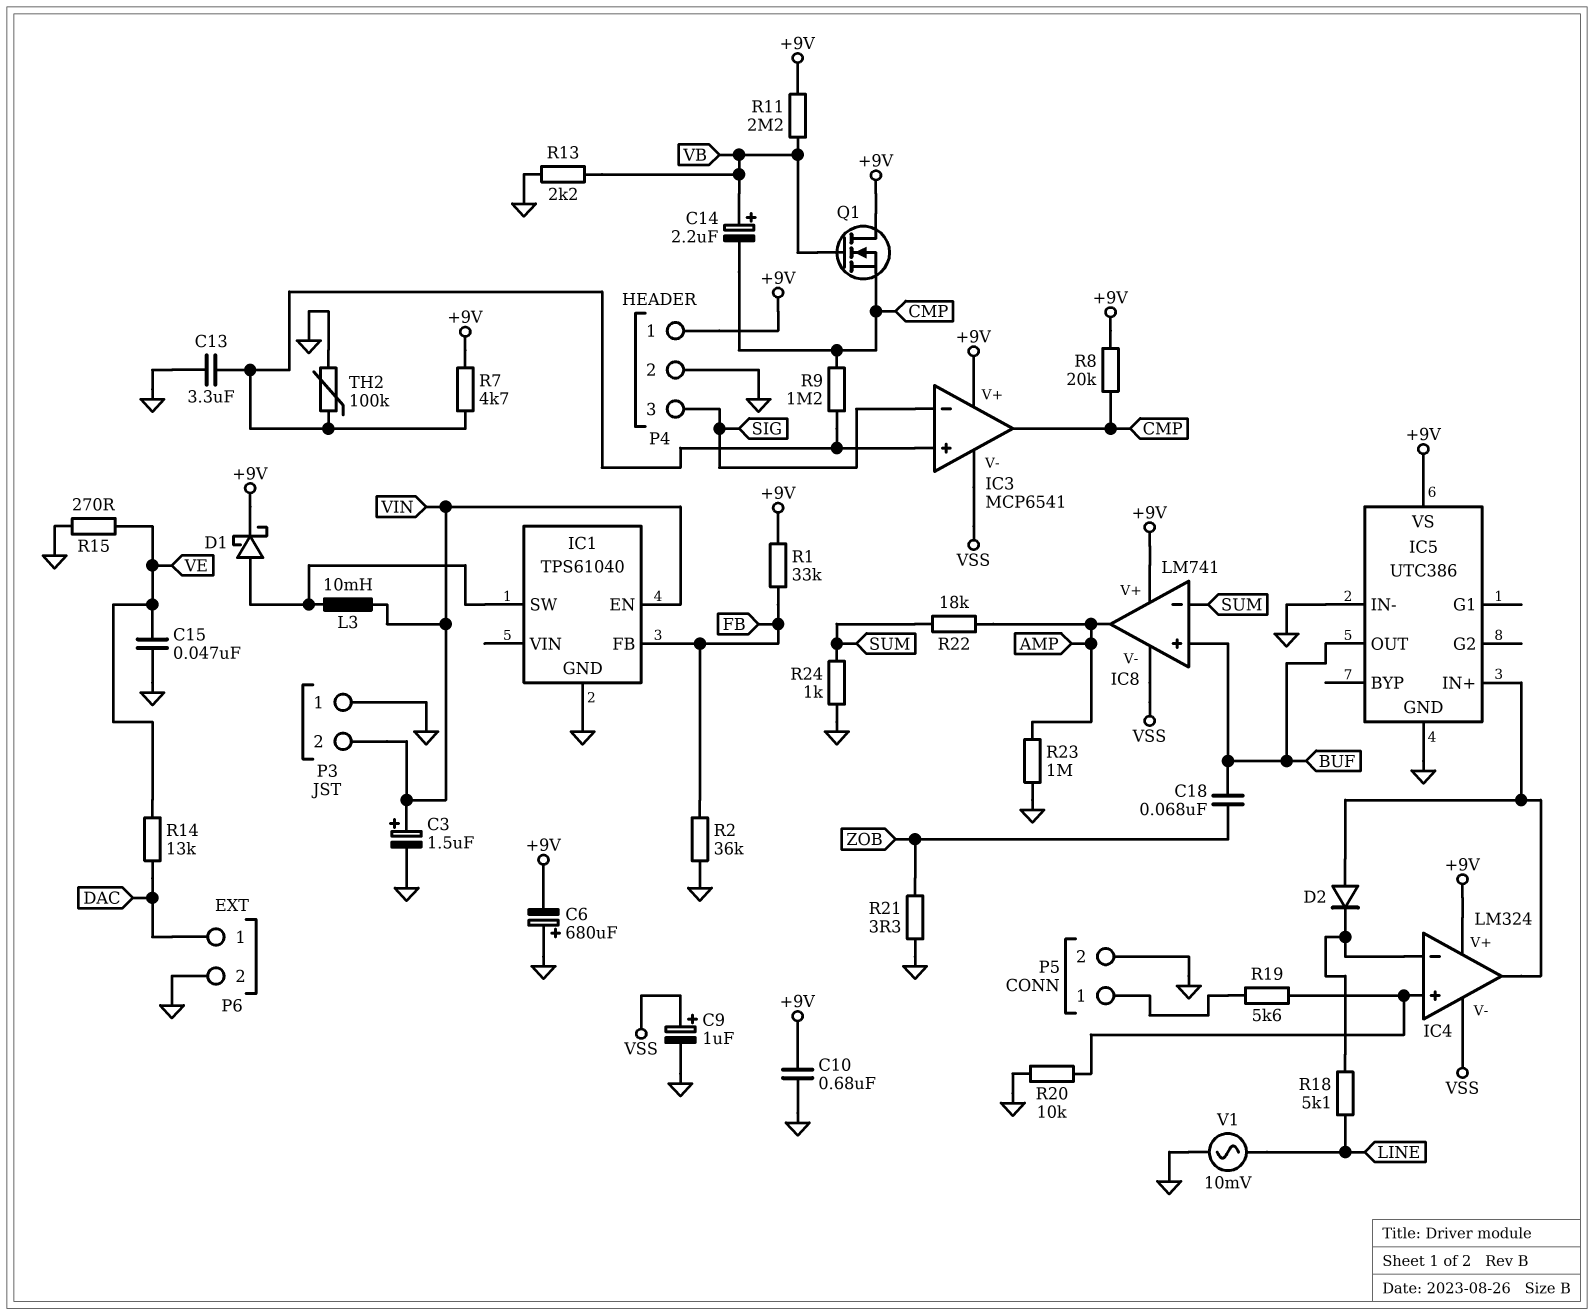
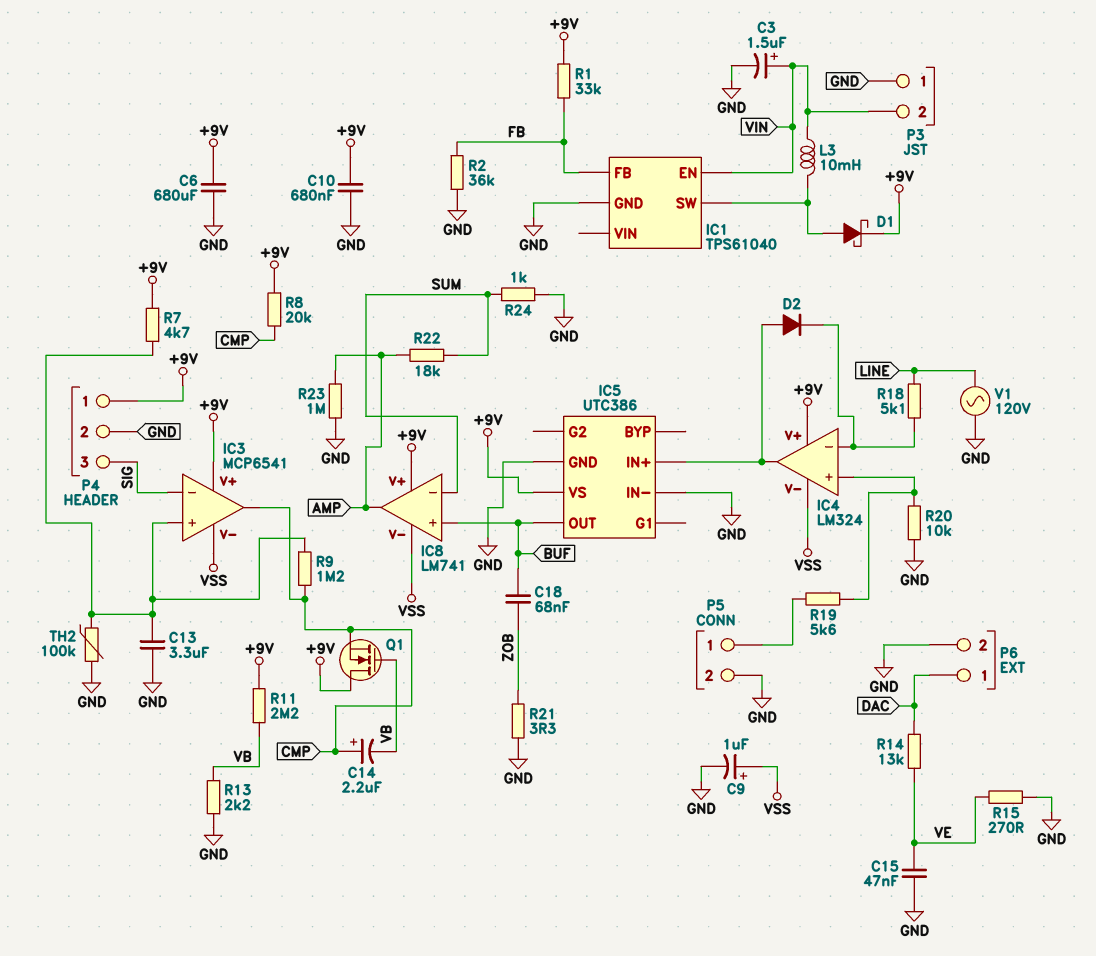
C6: 680uF (plus GND, minus +9V) -> 680uF (+9V, GND)
C14: 2.2uF (plus VB, minus CMP) -> 2.2uF (plus CMP, minus VB)
V1: AC 10mV (GND, LINE) -> AC 120V (GND, LINE)

